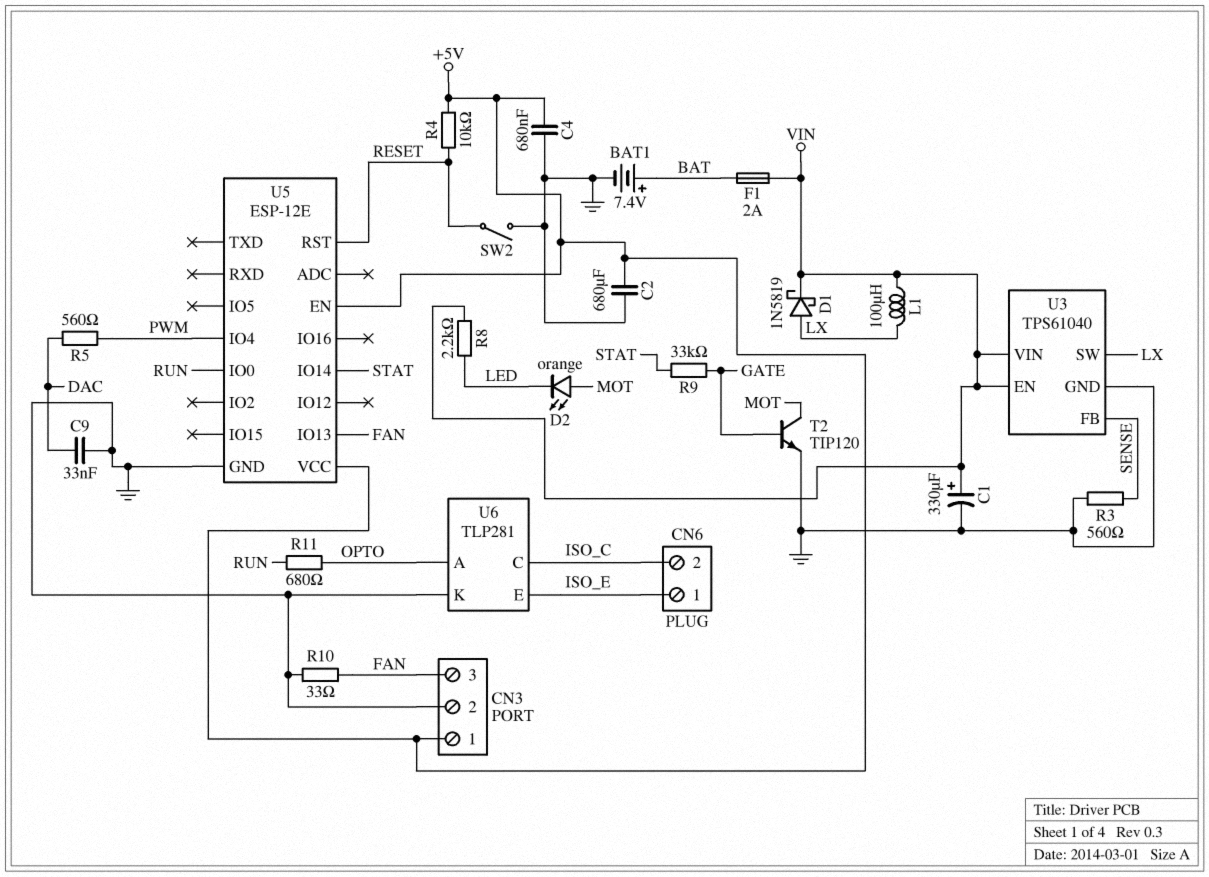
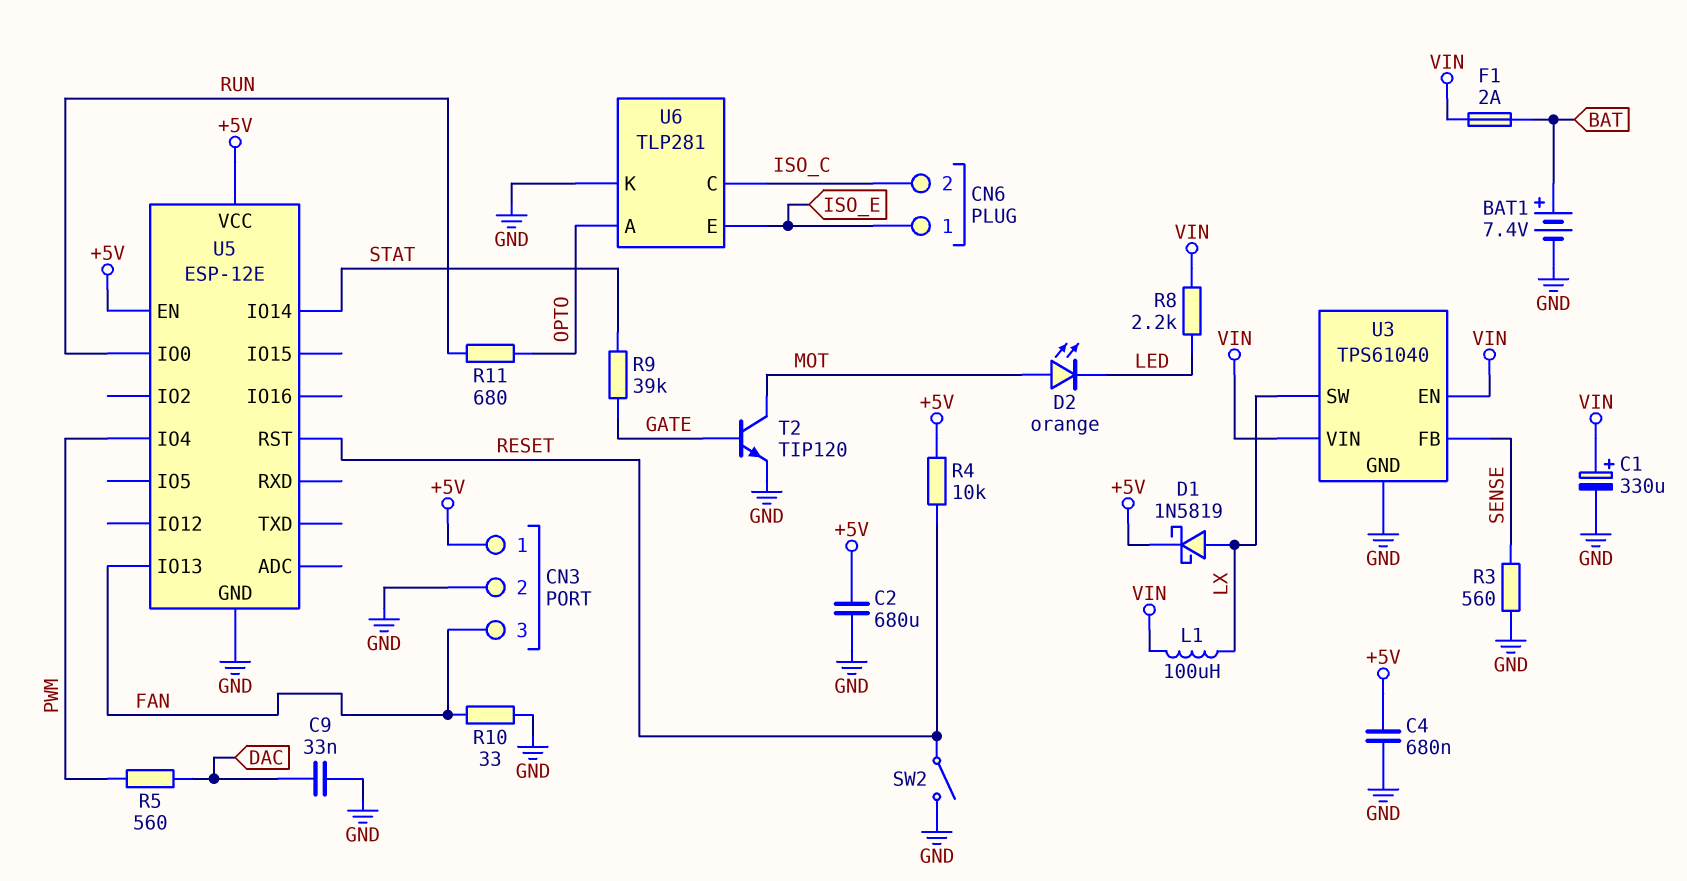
D1: schottky 1N5819 (A LX, K VIN) -> schottky 1N5819 (A LX, K +5V)
R9: 33k (GATE, STAT) -> 39k (GATE, STAT)

